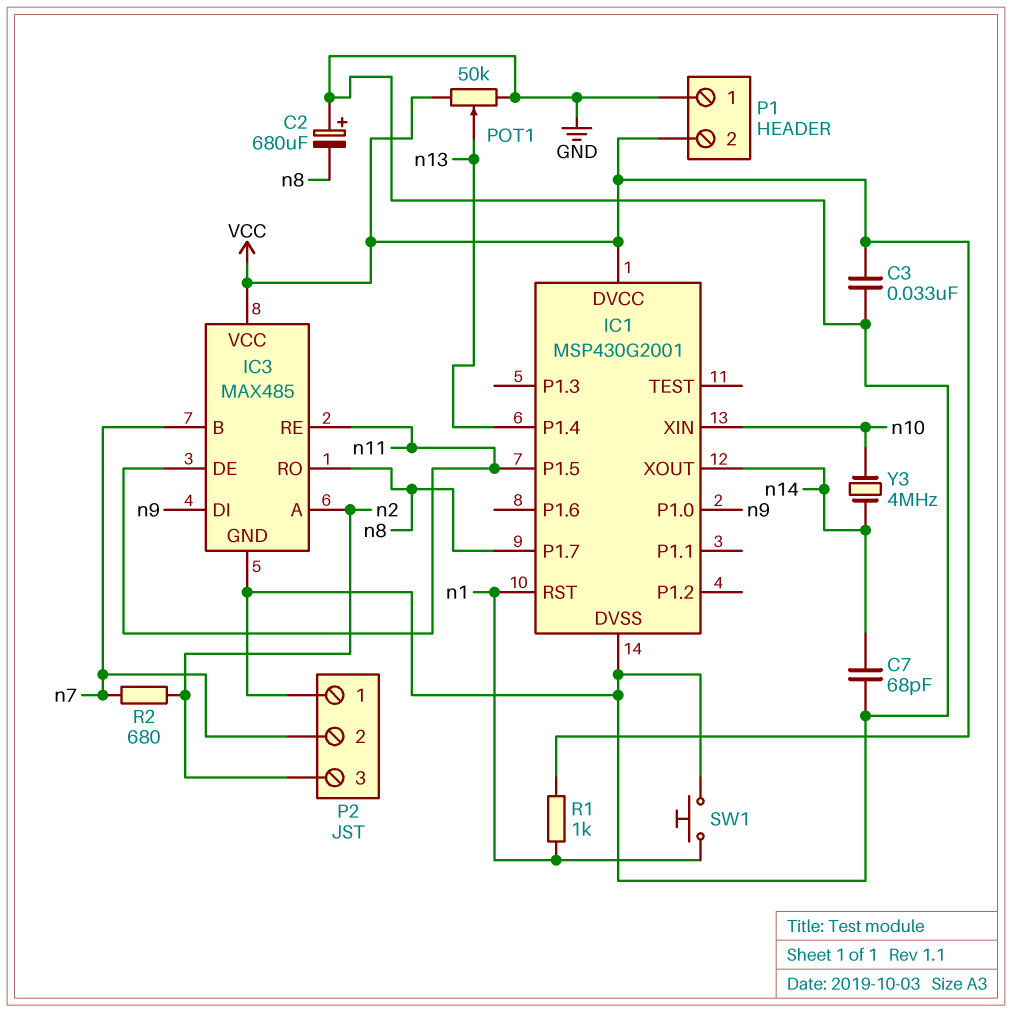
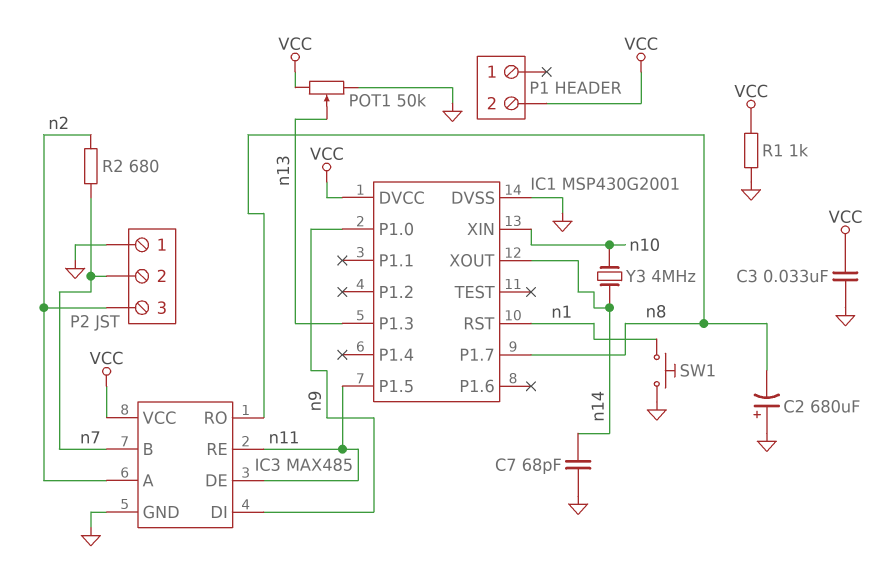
IC1 pin P1.3: none -> n13
IC1 pin P1.4: n13 -> none
P1 pin 1: GND -> none
R1: 1k (VCC, n1) -> 1k (GND, VCC)

